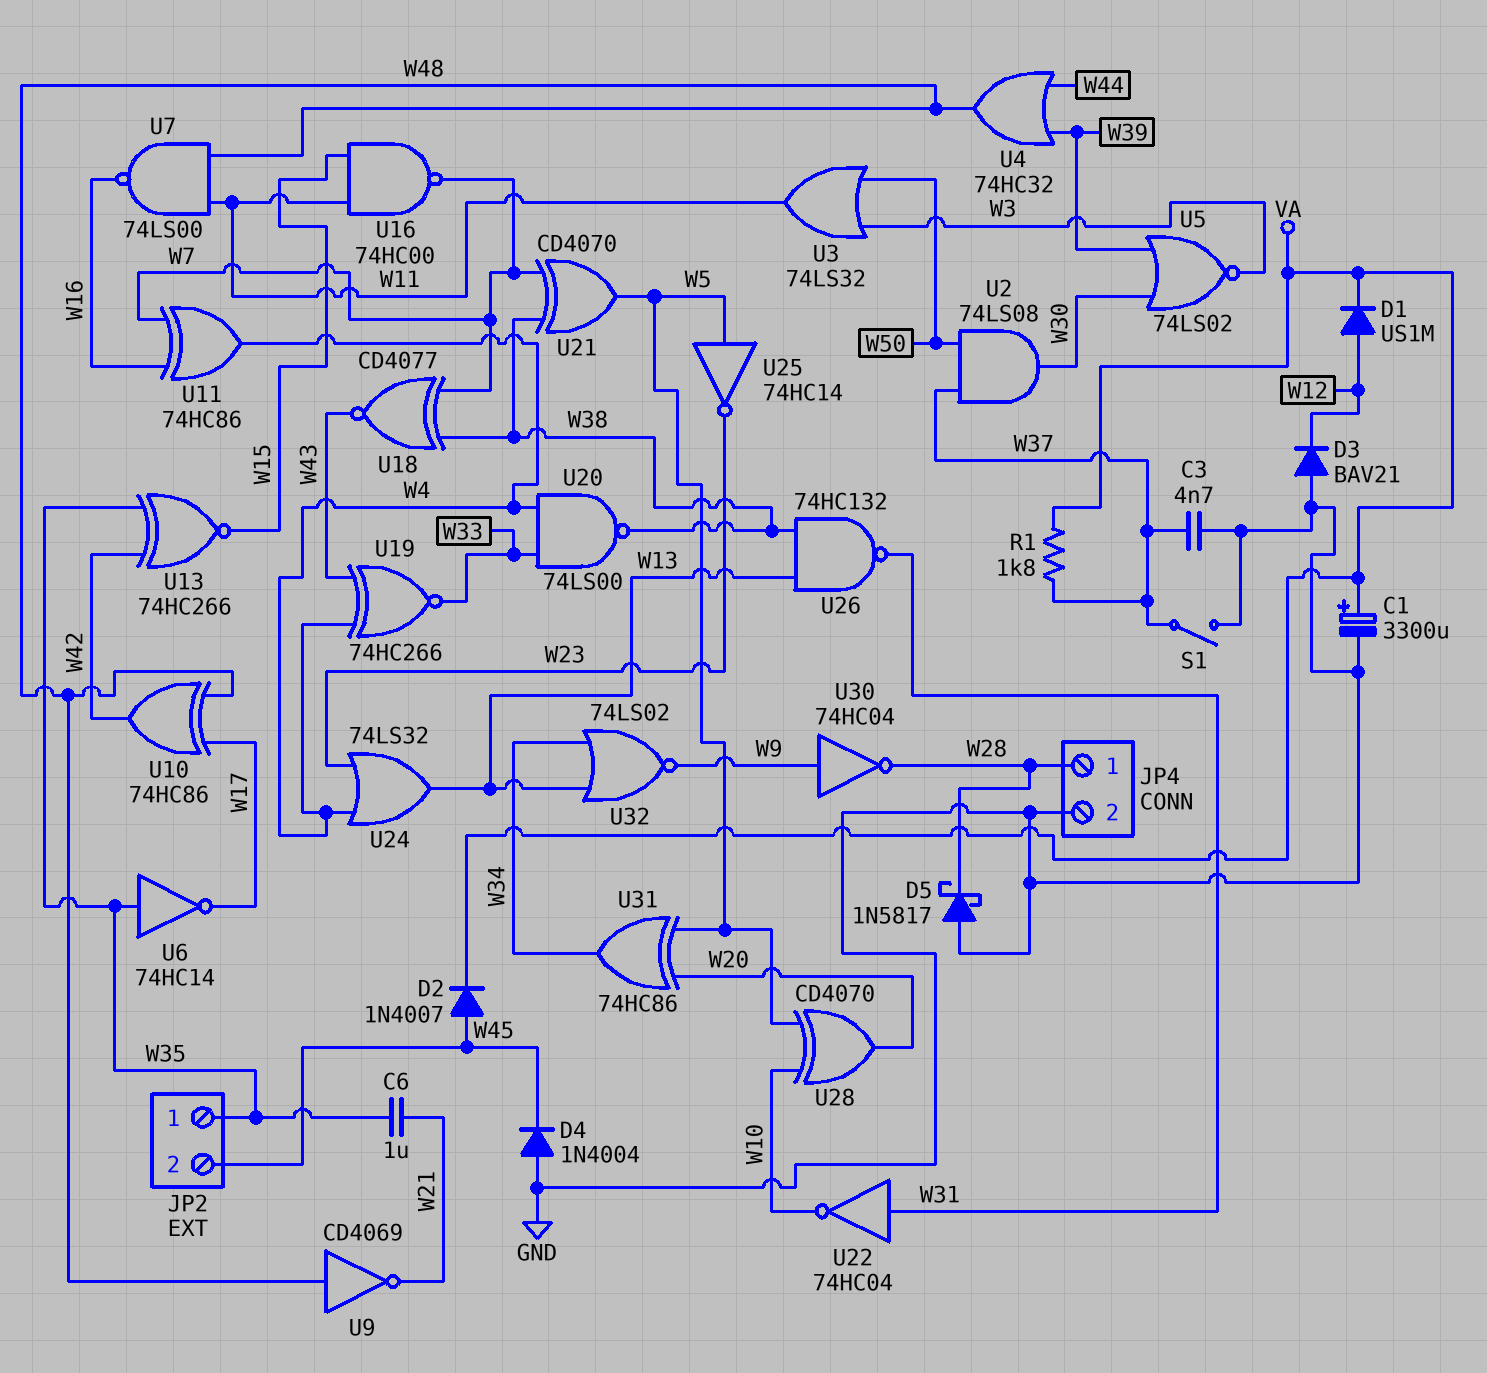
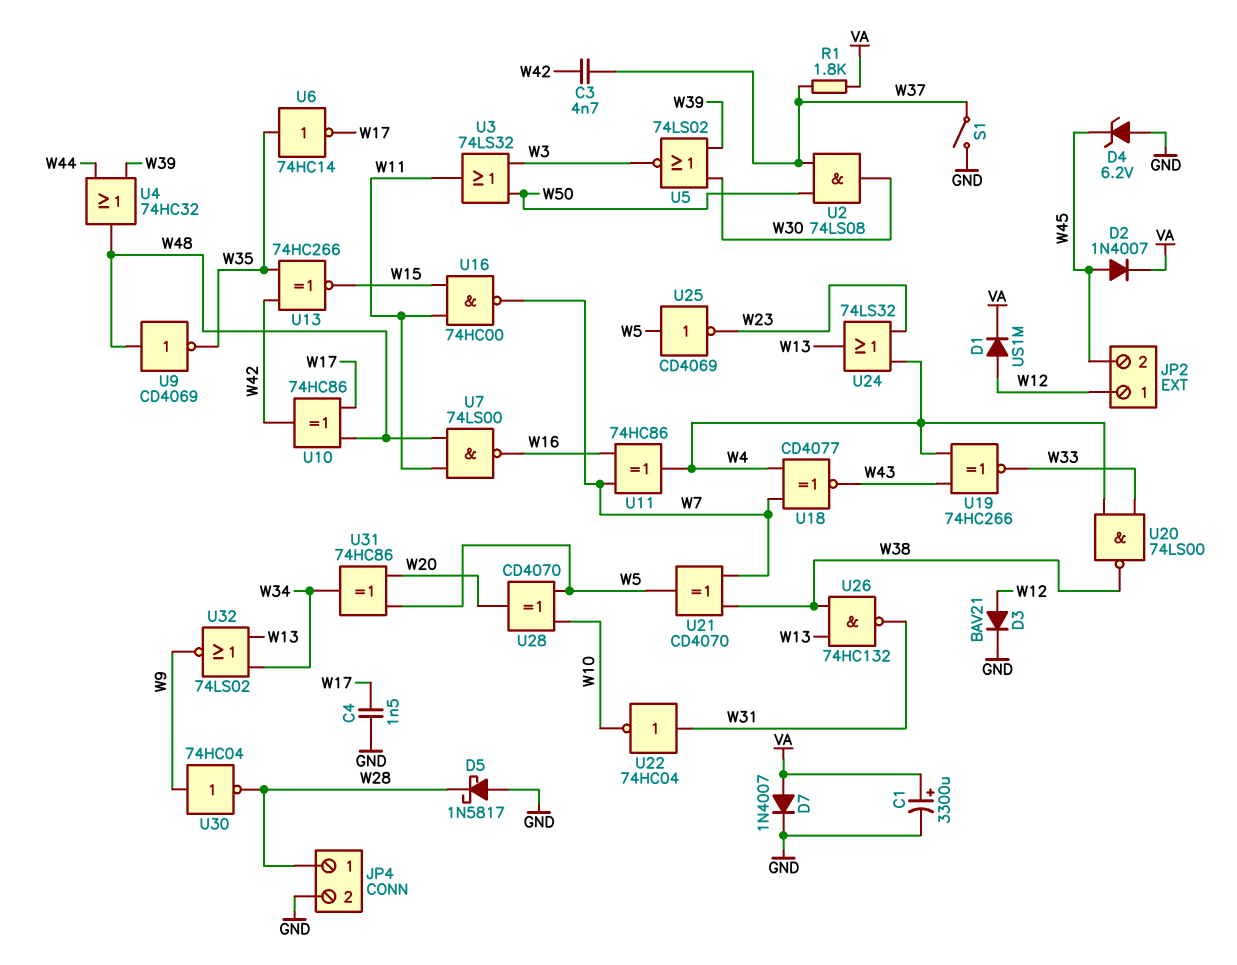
C3: 4.7nF (GND, W37) -> 4.7nF (W37, W42)
C4: none -> 1.5nF (GND, W17)
C6: 1uF (W21, W35) -> none
D3: diode BAV21 (A GND, K W12) -> diode BAV21 (A W12, K GND)
D4: diode 1N4004 (A GND, K W45) -> zener 6.2V (A GND, K W45)
D7: none -> diode 1N4007 (A VA, K GND)
JP2 pin 1: W35 -> W12
U9: NOT CD4069 (in W48, out W21) -> NOT CD4069 (in W48, out W35)
U18: XNOR CD4077 (in W7, in W38, out W43) -> XNOR CD4077 (in W4, in W7, out W43)
U25: NOT 74HC14 (in W5, out W23) -> NOT CD4069 (in W5, out W23)

